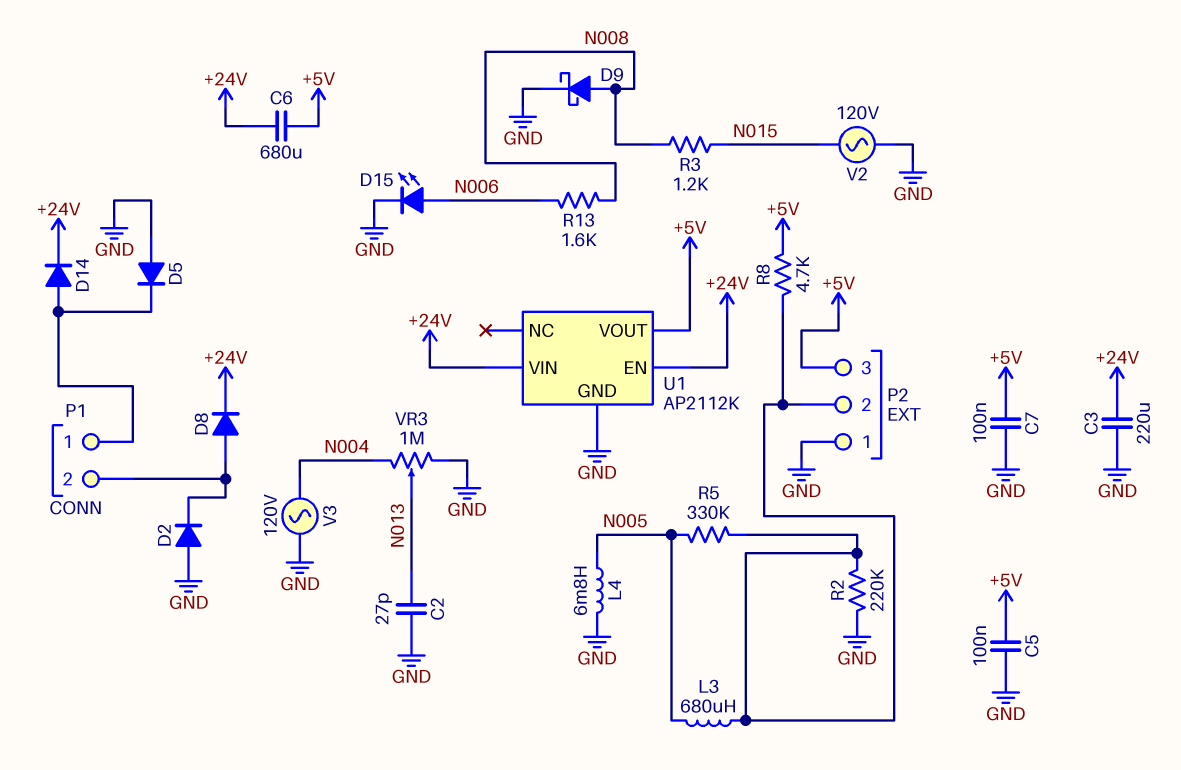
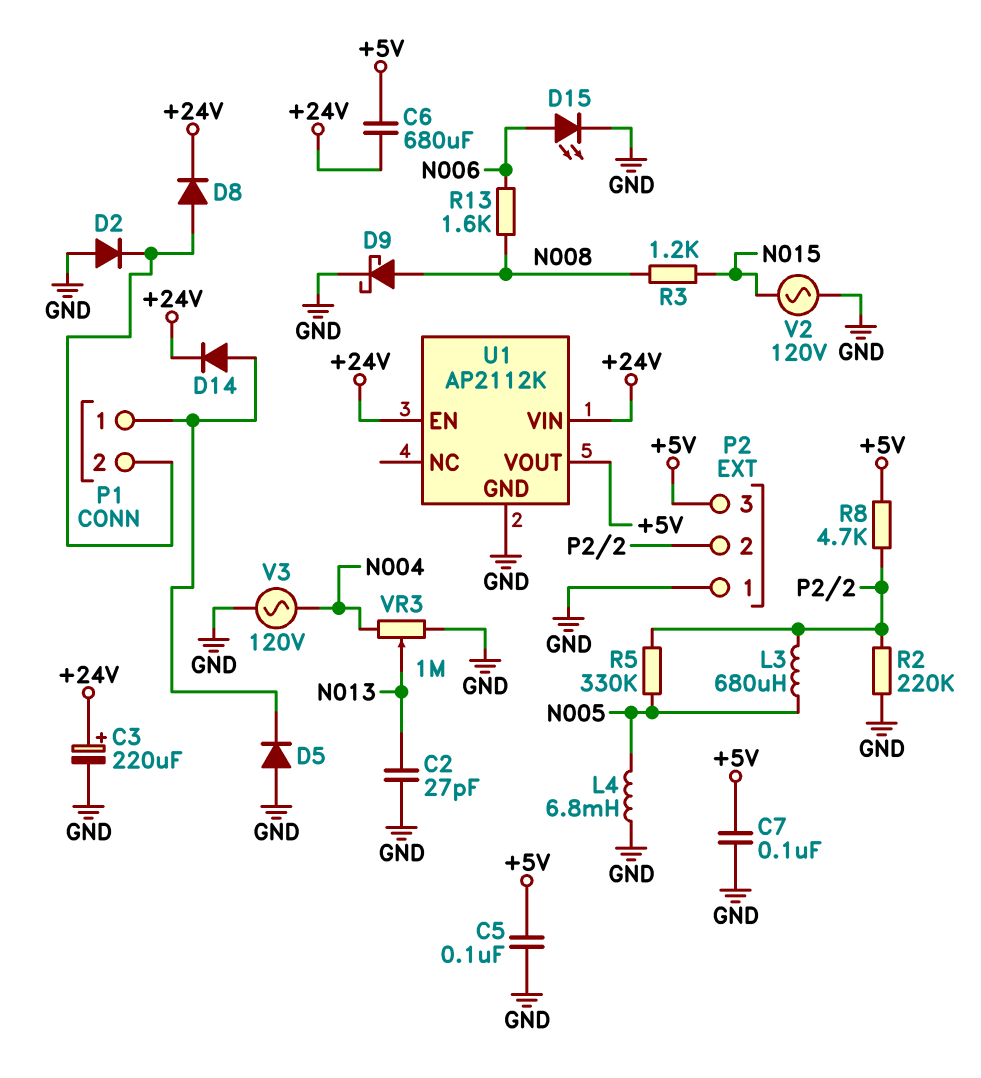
C3: 220uF (+24V, GND) -> 220uF (plus +24V, minus GND)

